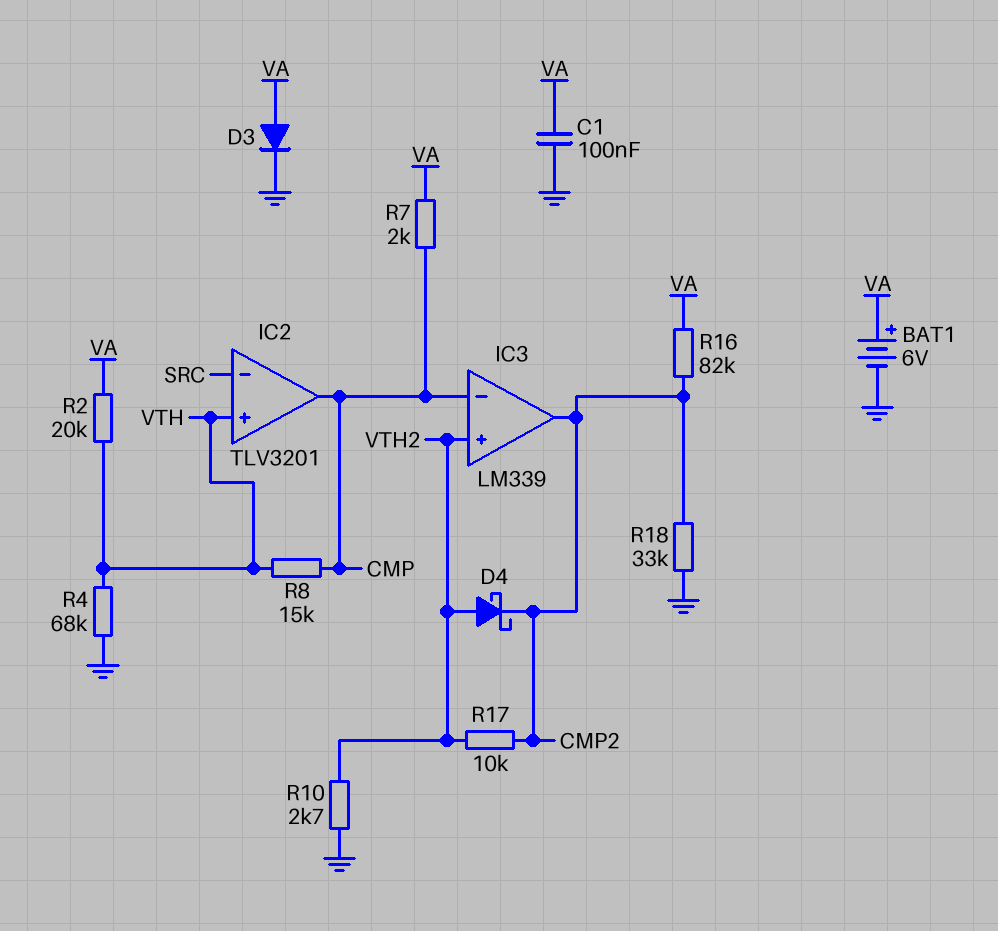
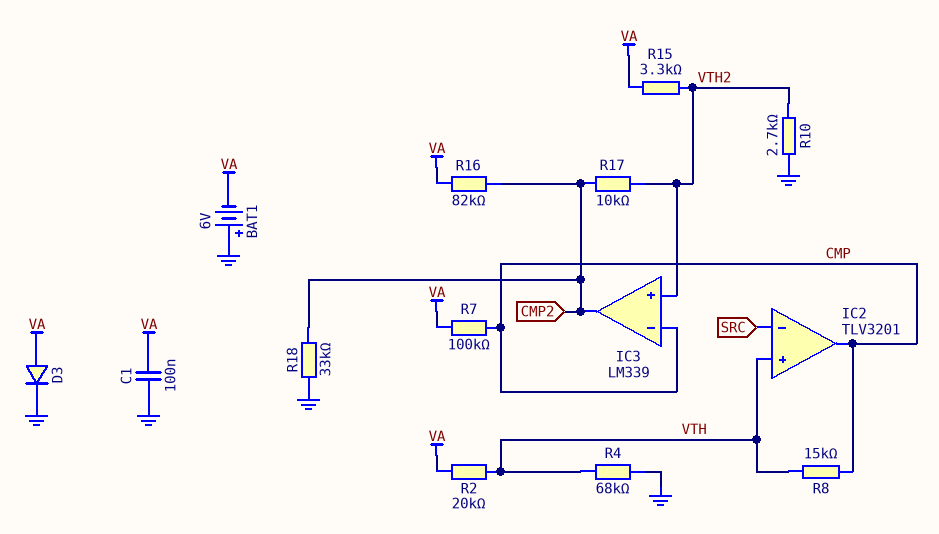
BAT1: 6V (plus VA, minus GND) -> 6V (plus GND, minus VA)
D4: schottky (A VTH2, K CMP2) -> none
R7: 2k (CMP, VA) -> 100k (CMP, VA)
R15: none -> 3.3k (VA, VTH2)

